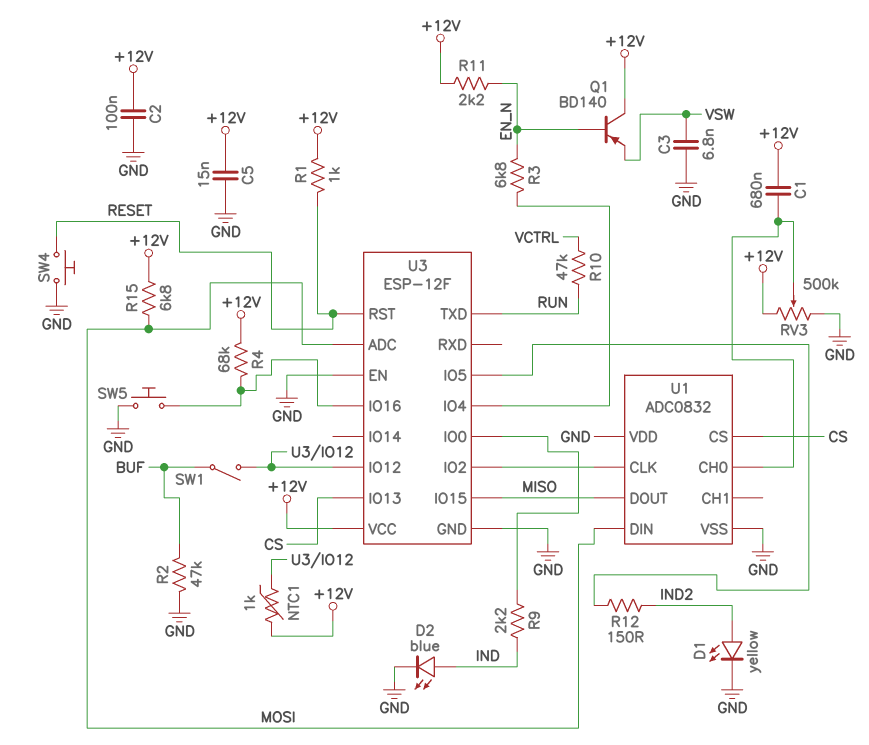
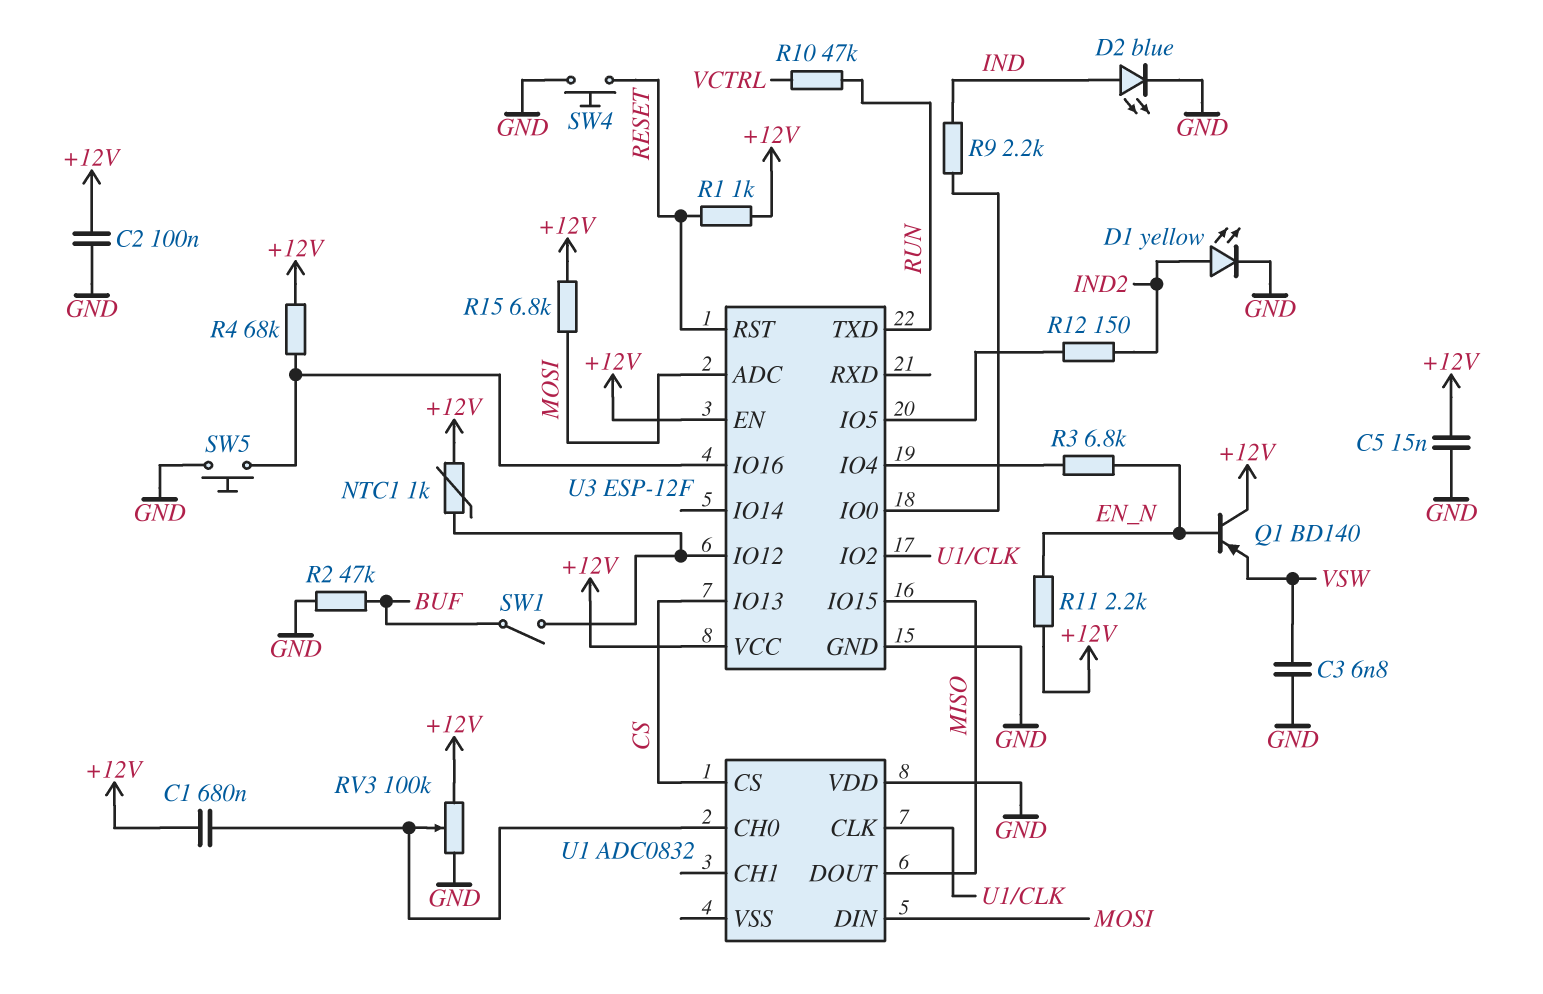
RV3: 500k (+12V, GND, wiper U1/CH0) -> 100k (+12V, GND, wiper U1/CH0)
U1 pin VSS: GND -> none
U3 pin EN: GND -> +12V

